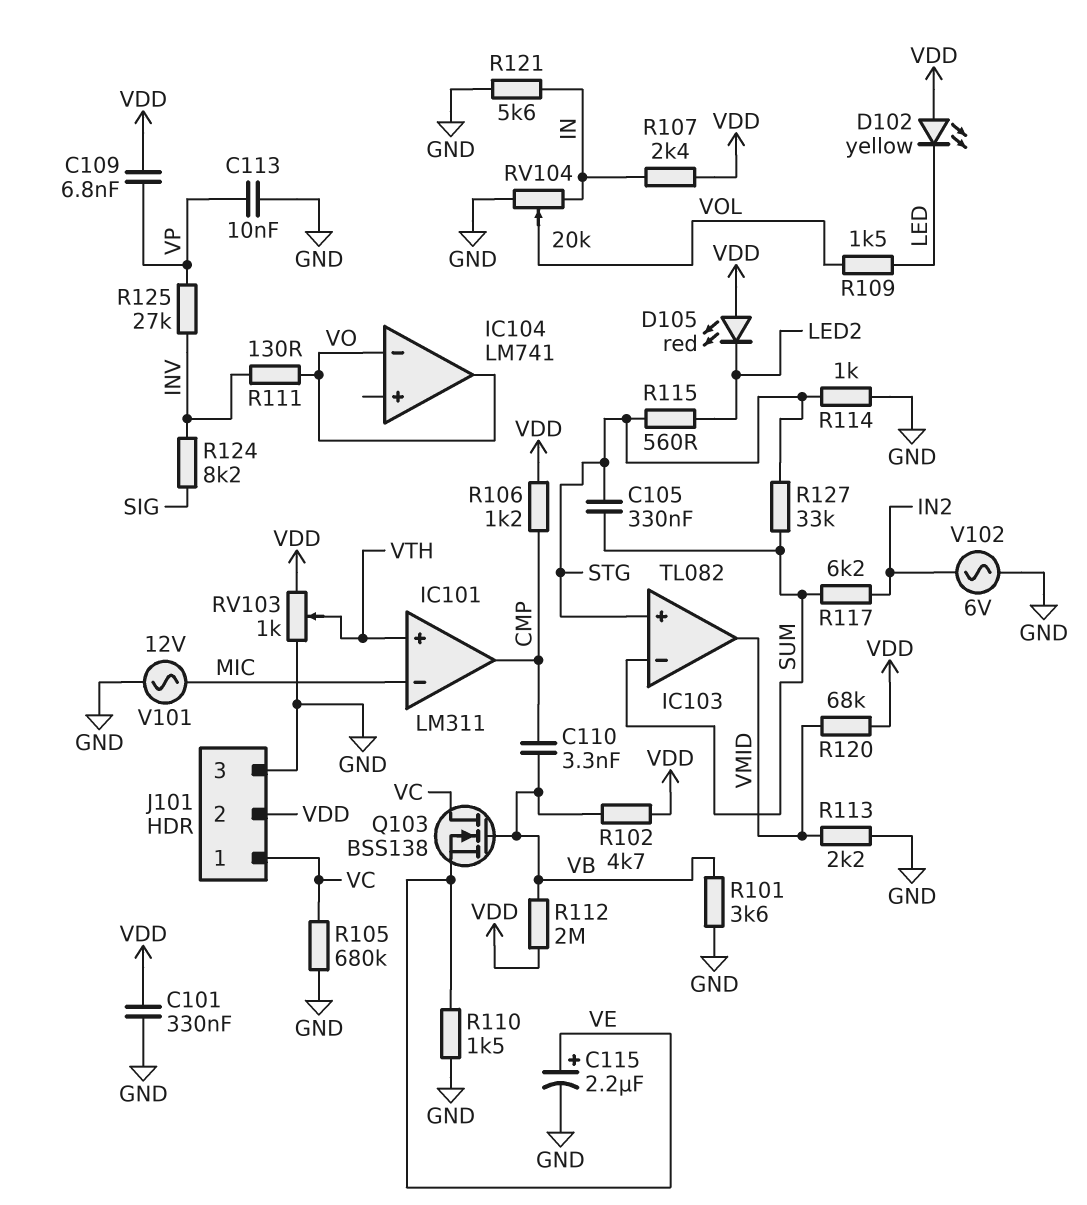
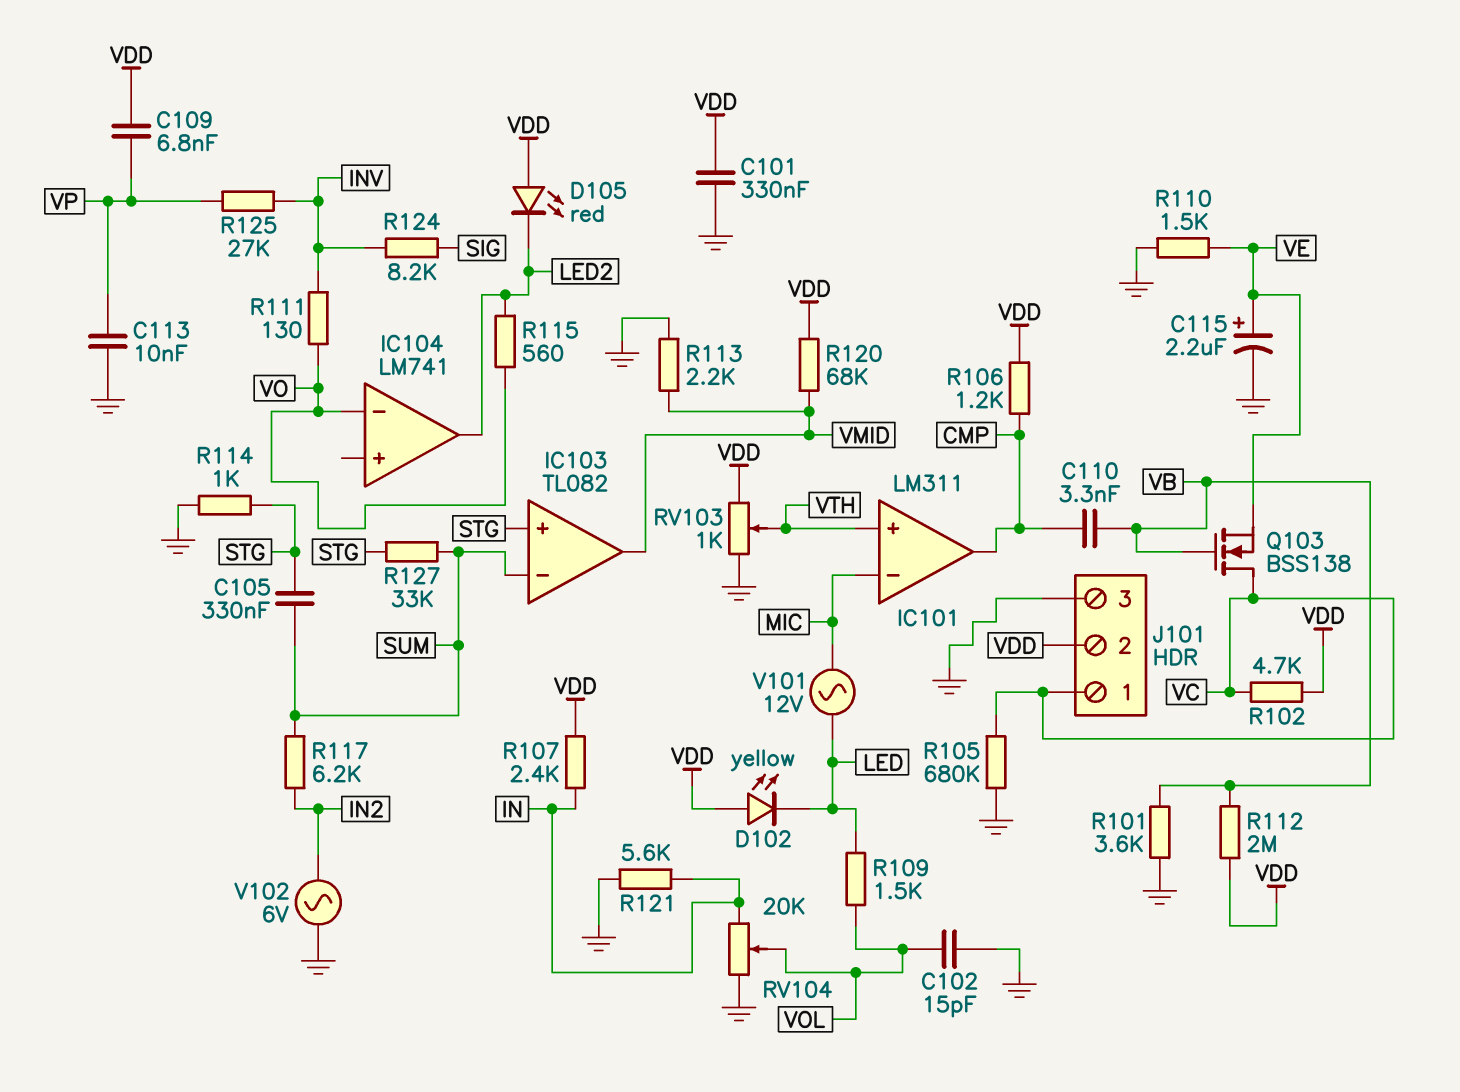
C102: none -> 15pF (GND, VOL)
IC104 pin out: VO -> LED2
R102: 4.7k (VB, VDD) -> 4.7k (VC, VDD)
R115: 560 (LED2, STG) -> 560 (LED2, VO)
V101: AC 12V (GND, MIC) -> AC 12V (LED, MIC)

